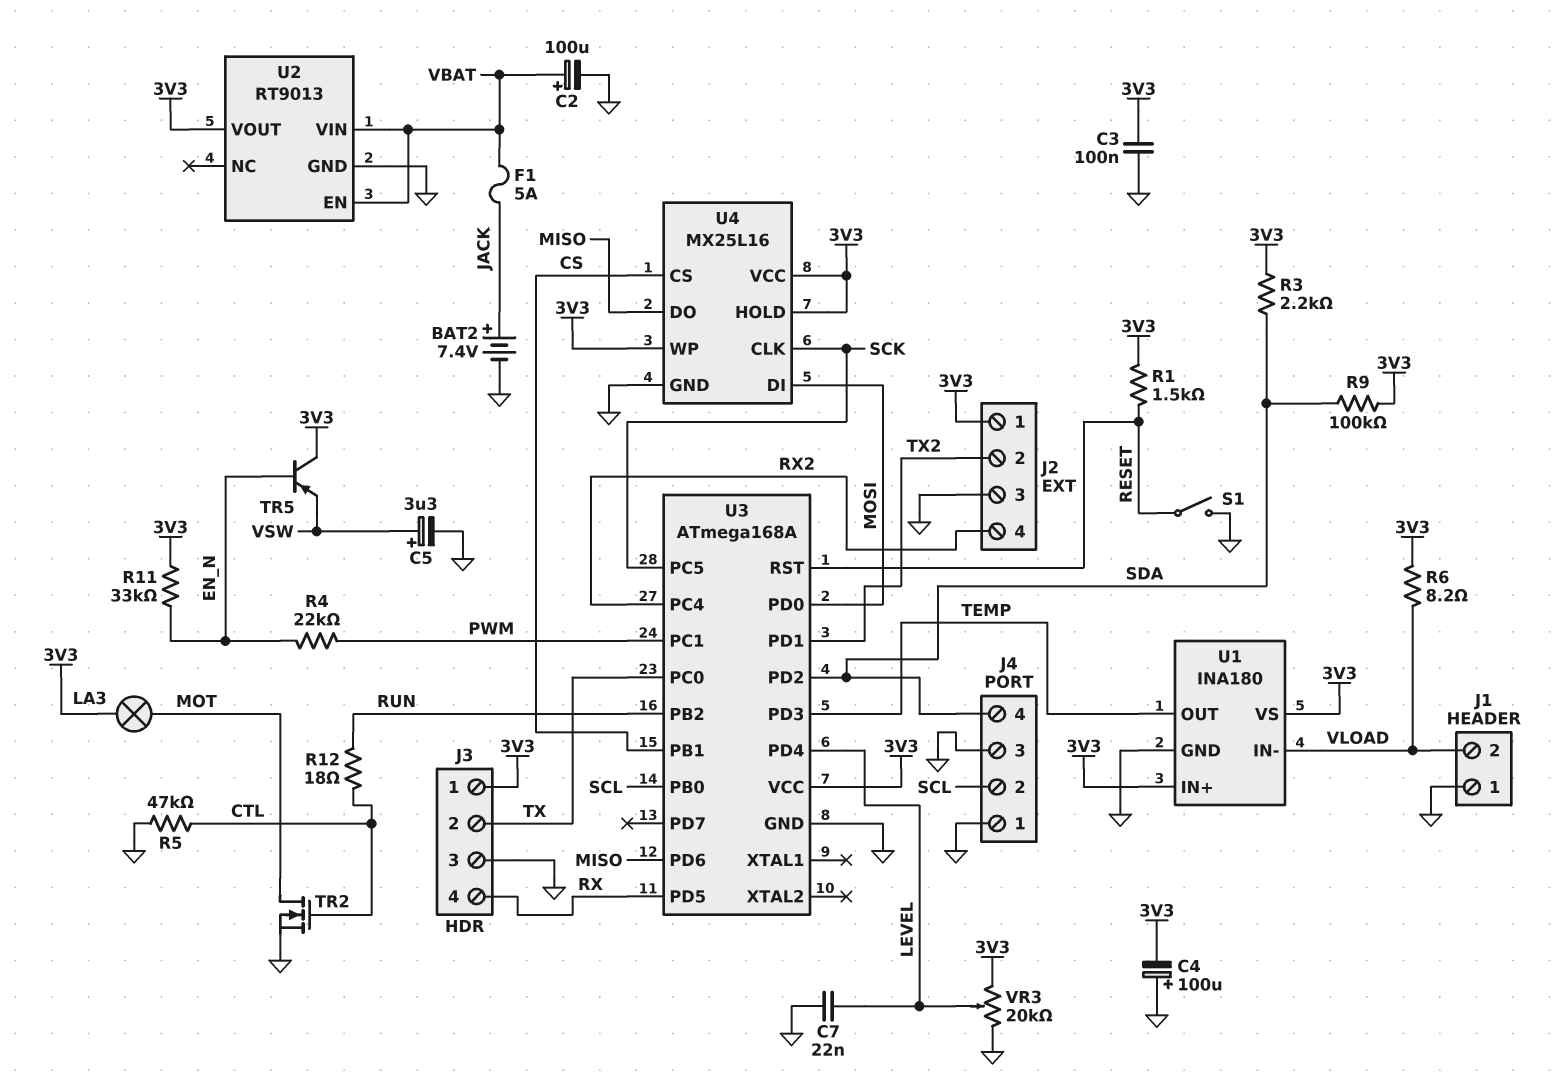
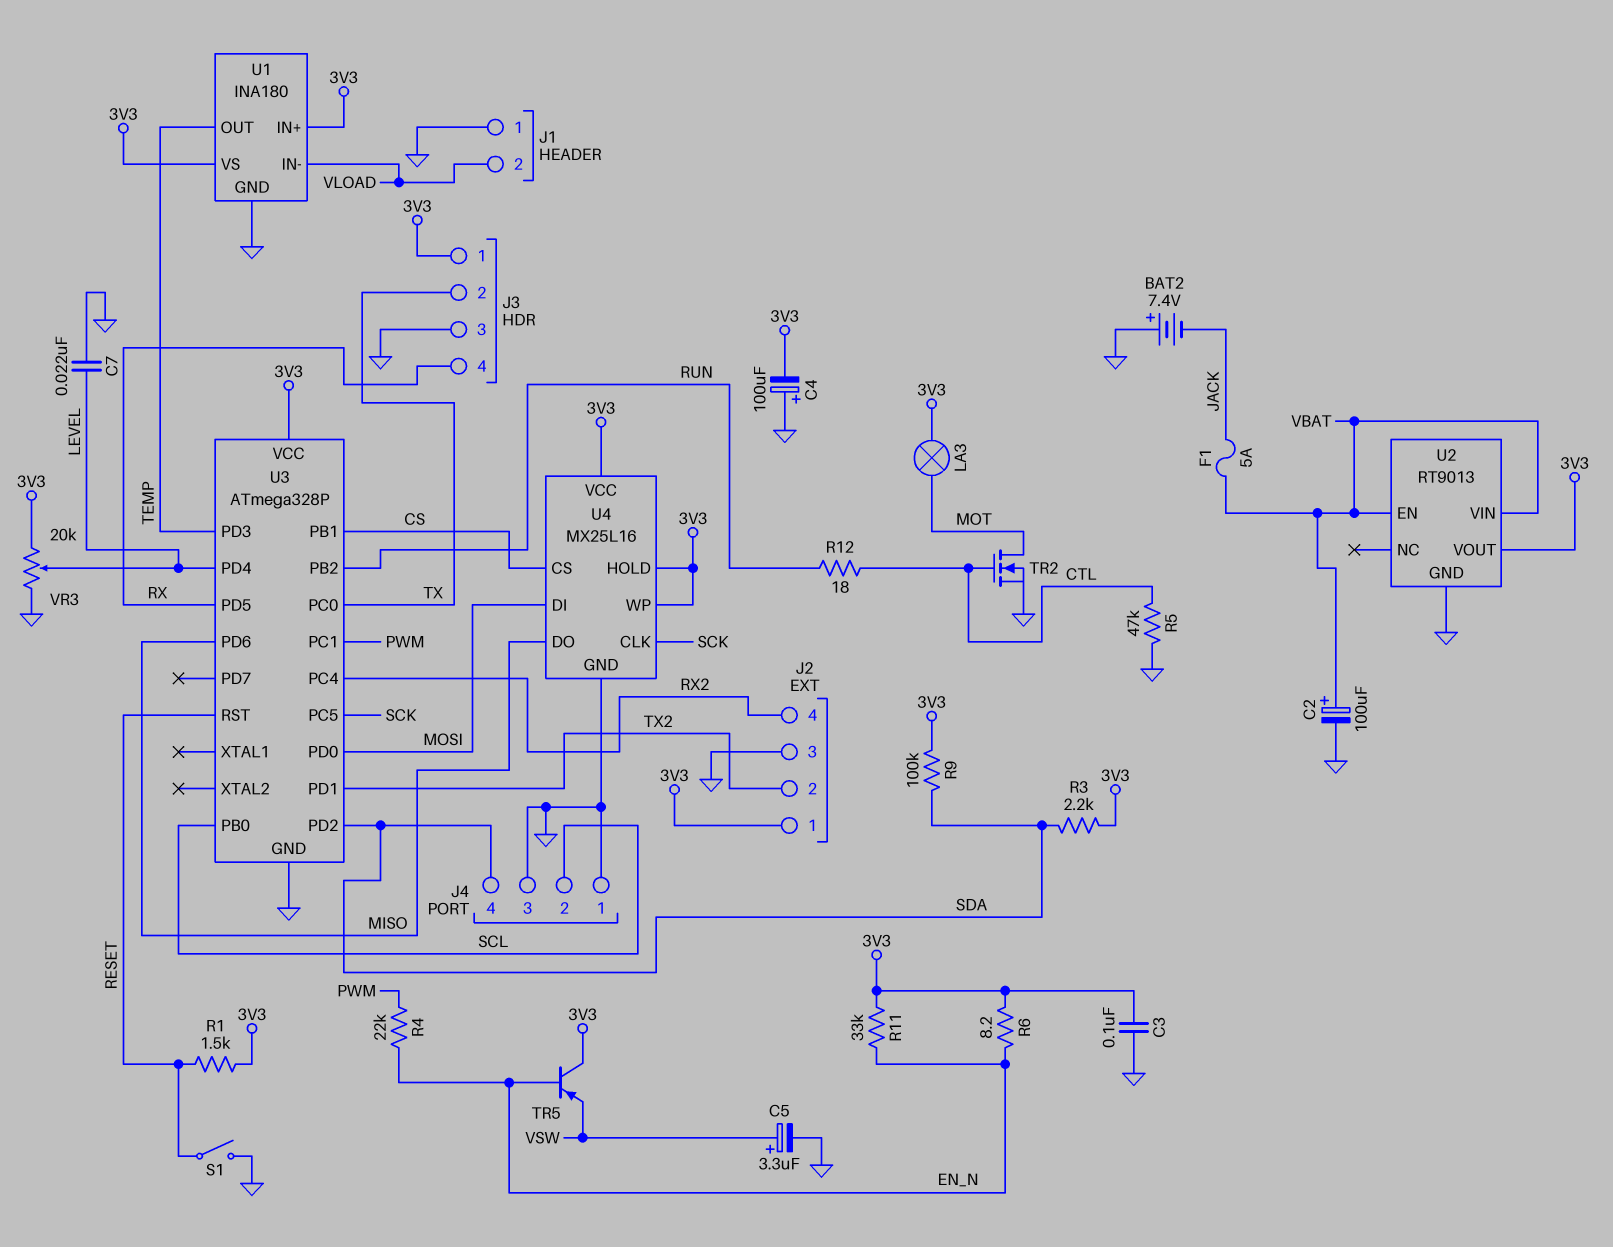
BAT2: 7.4V (plus JACK, minus GND) -> 7.4V (plus GND, minus JACK)
R6: 8.2 (3V3, VLOAD) -> 8.2 (3V3, EN_N)
U3: ATmega168A -> ATmega328P

